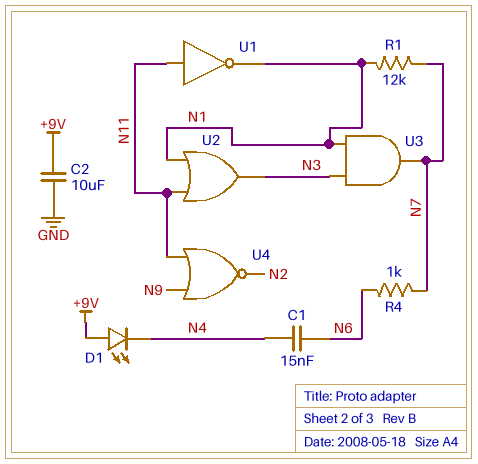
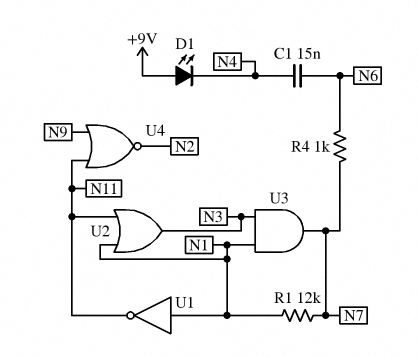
C2: 10uF (+9V, GND) -> none
U1: NOT (in N11, out N1) -> NOT (in N1, out N11)

